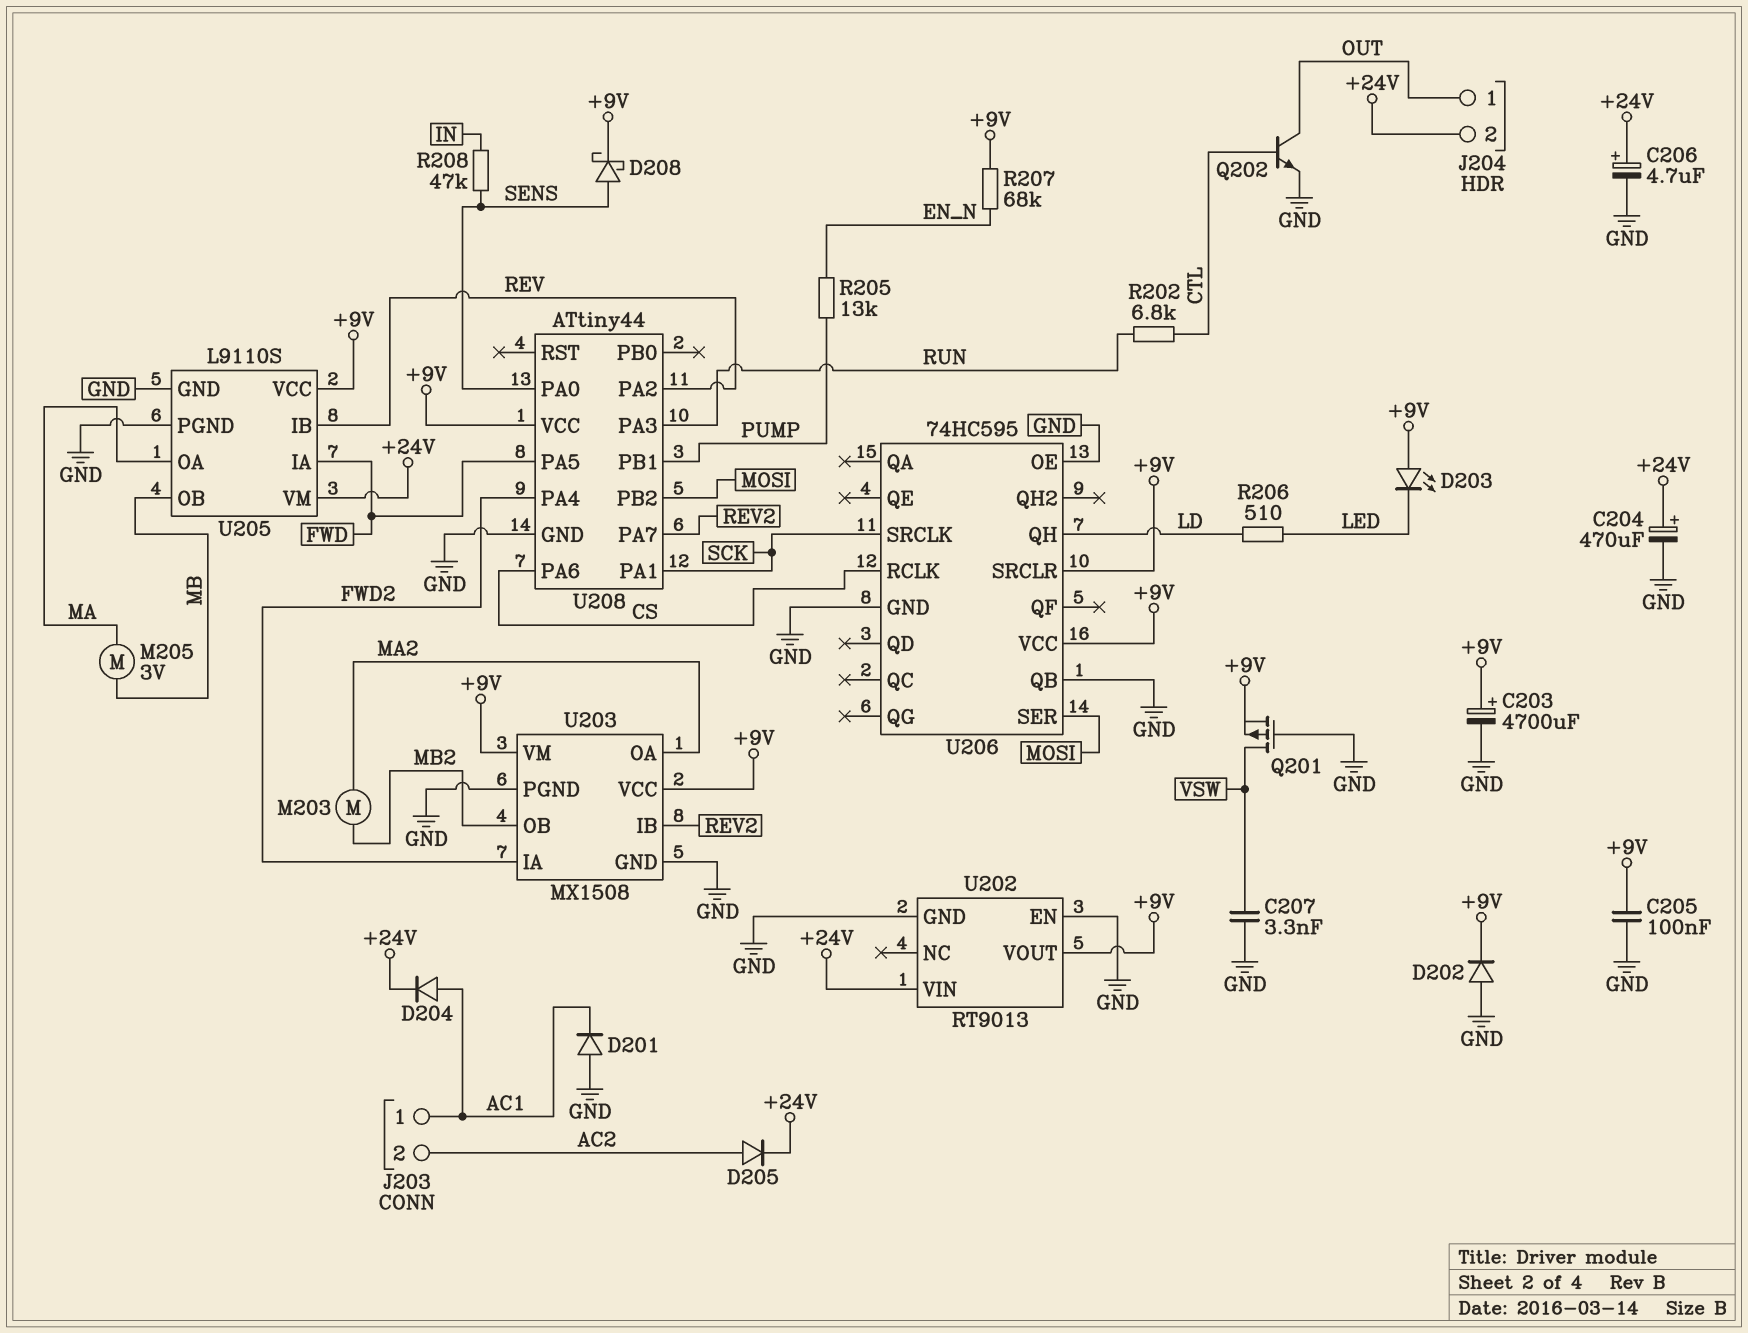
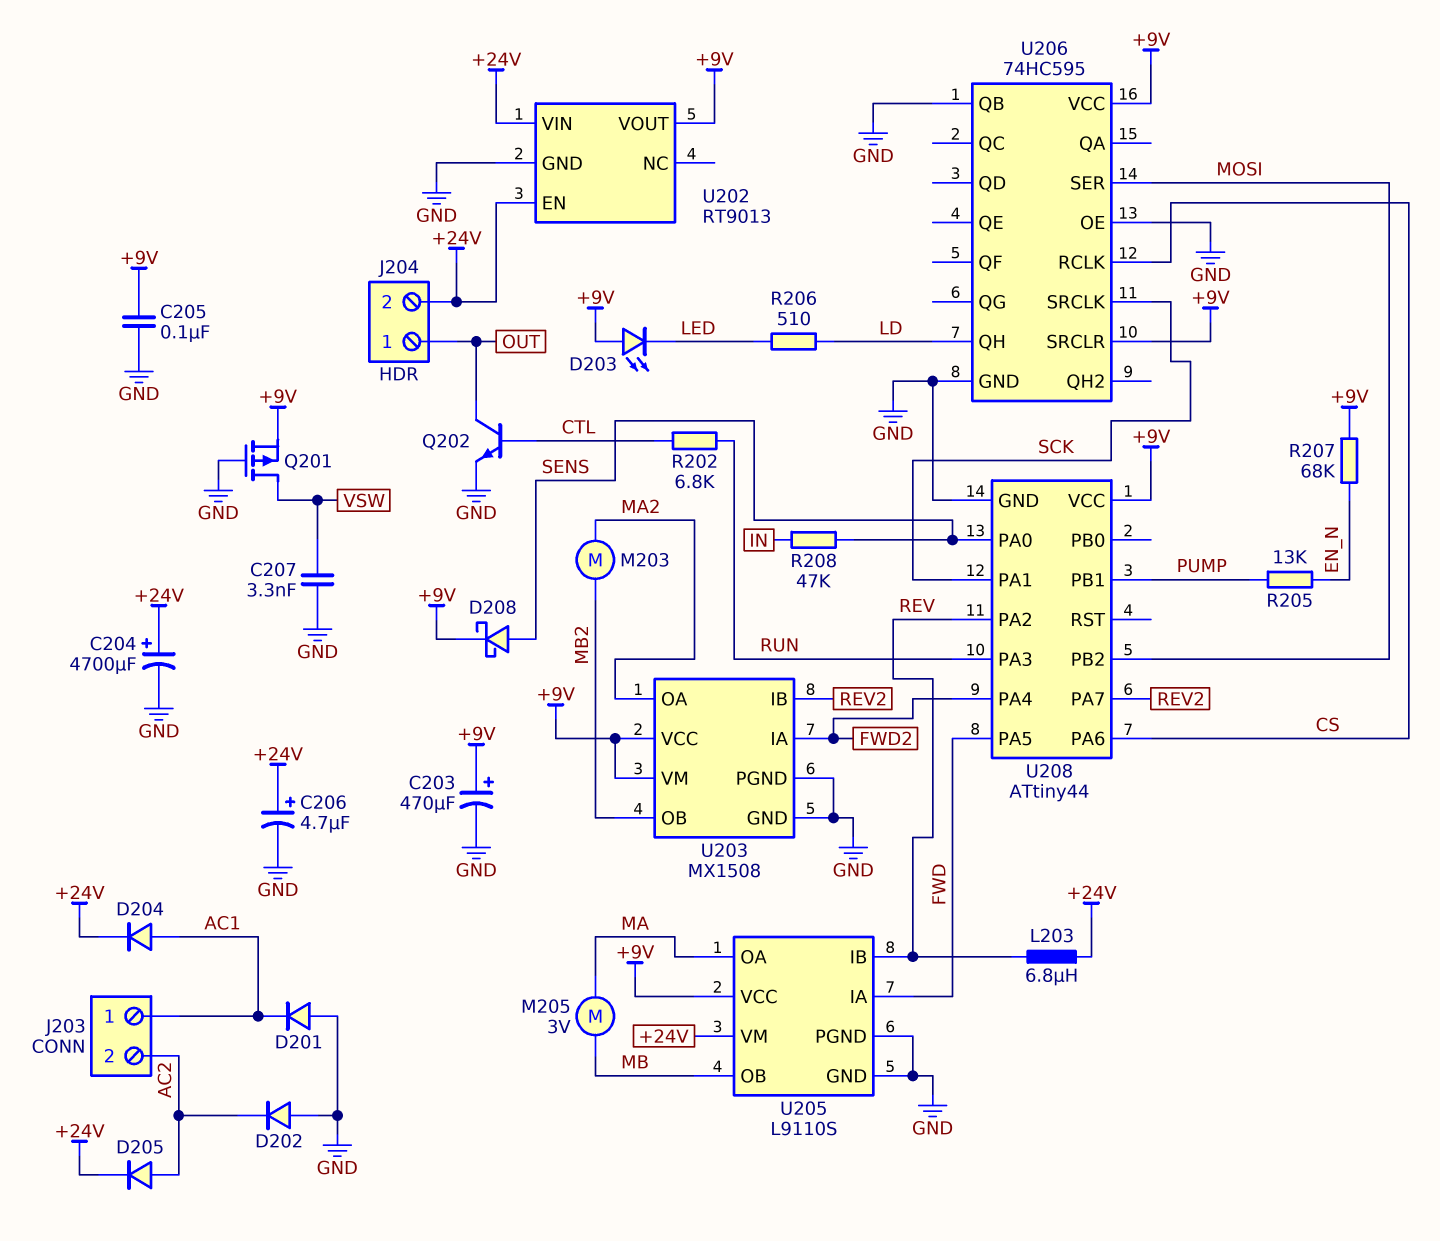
C203: 4700uF (plus +9V, minus GND) -> 470uF (plus +9V, minus GND)
C204: 470uF (plus +24V, minus GND) -> 4700uF (plus +24V, minus GND)
D202: diode (A GND, K +9V) -> diode (A GND, K AC2)
L203: none -> 6.8uH (+24V, REV)
U202 pin EN: GND -> +24V

